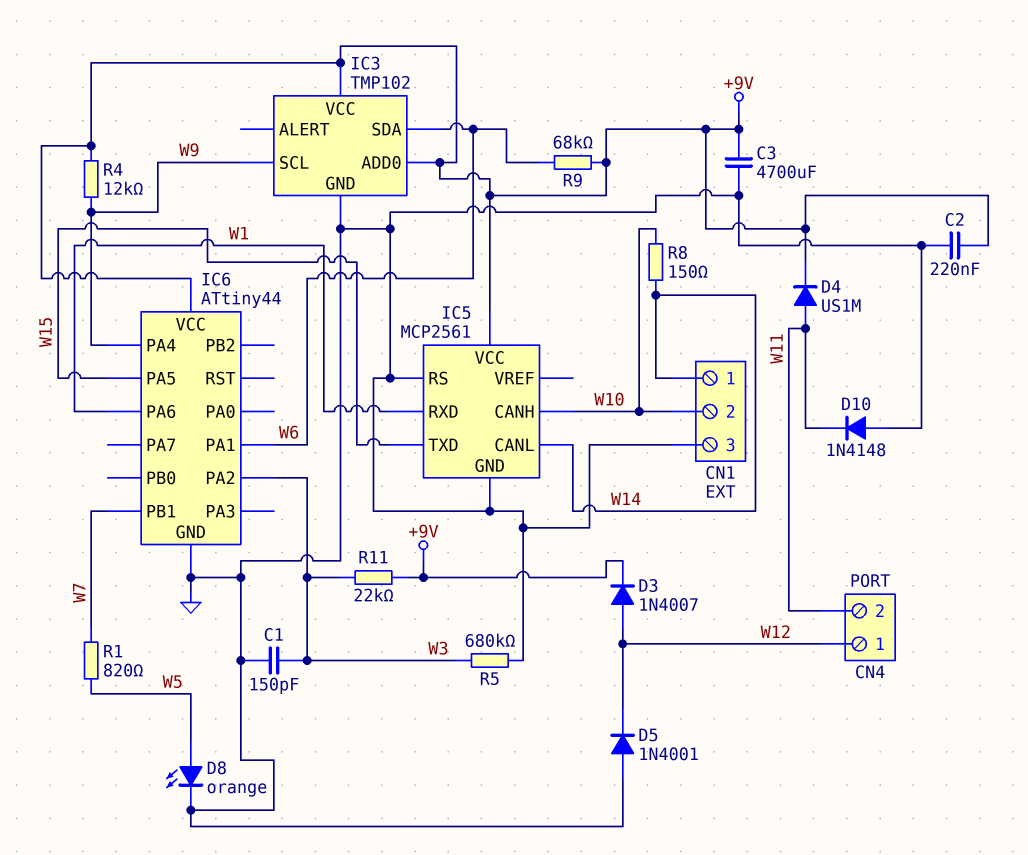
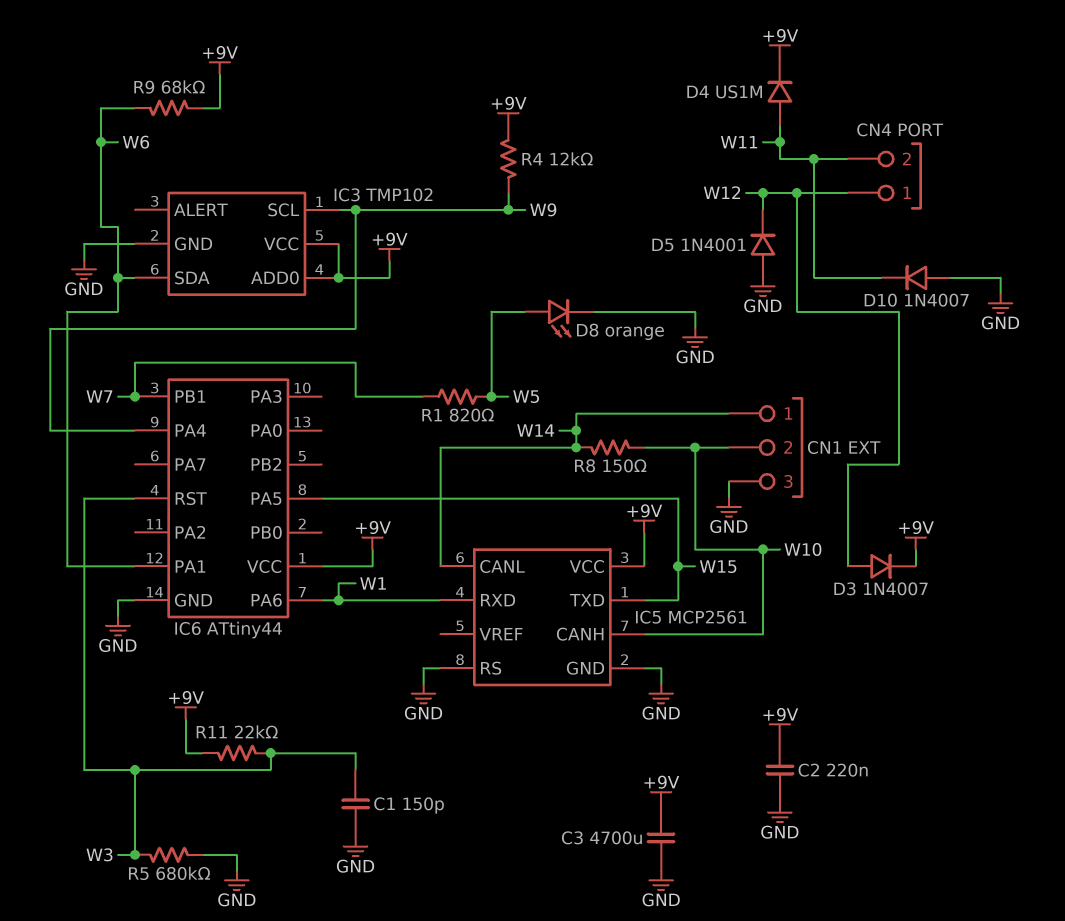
D10: diode 1N4148 (A GND, K W11) -> diode 1N4007 (A GND, K W11)
IC6 pin PA2: W3 -> none
IC6 pin RST: none -> W3

